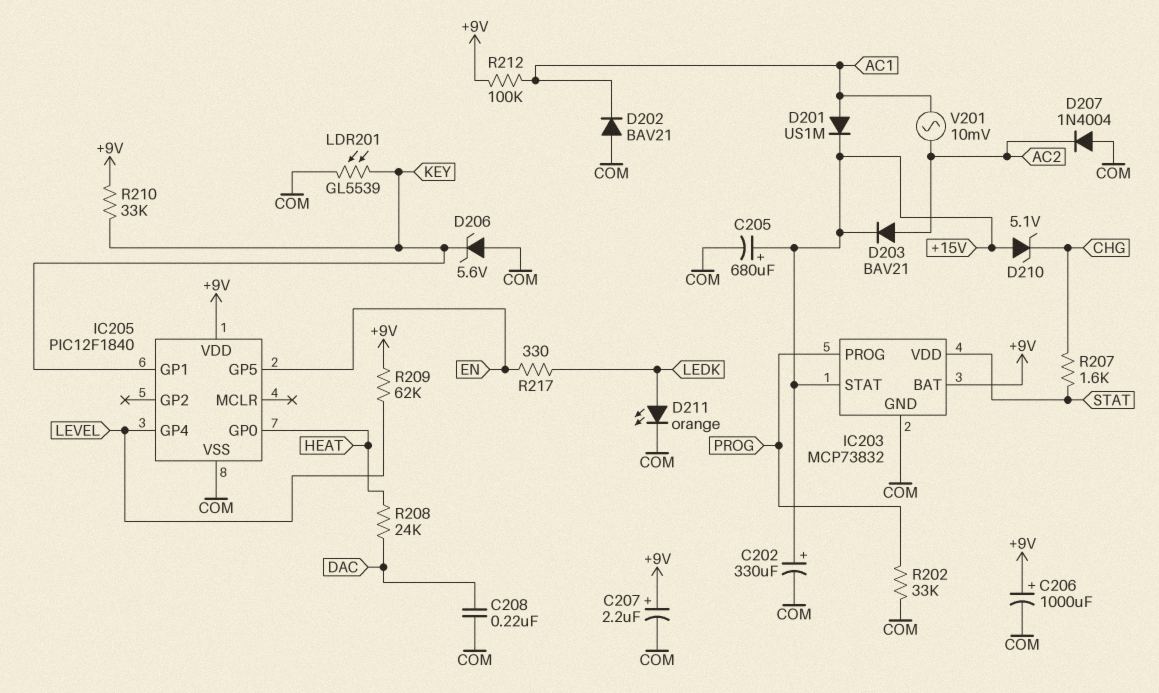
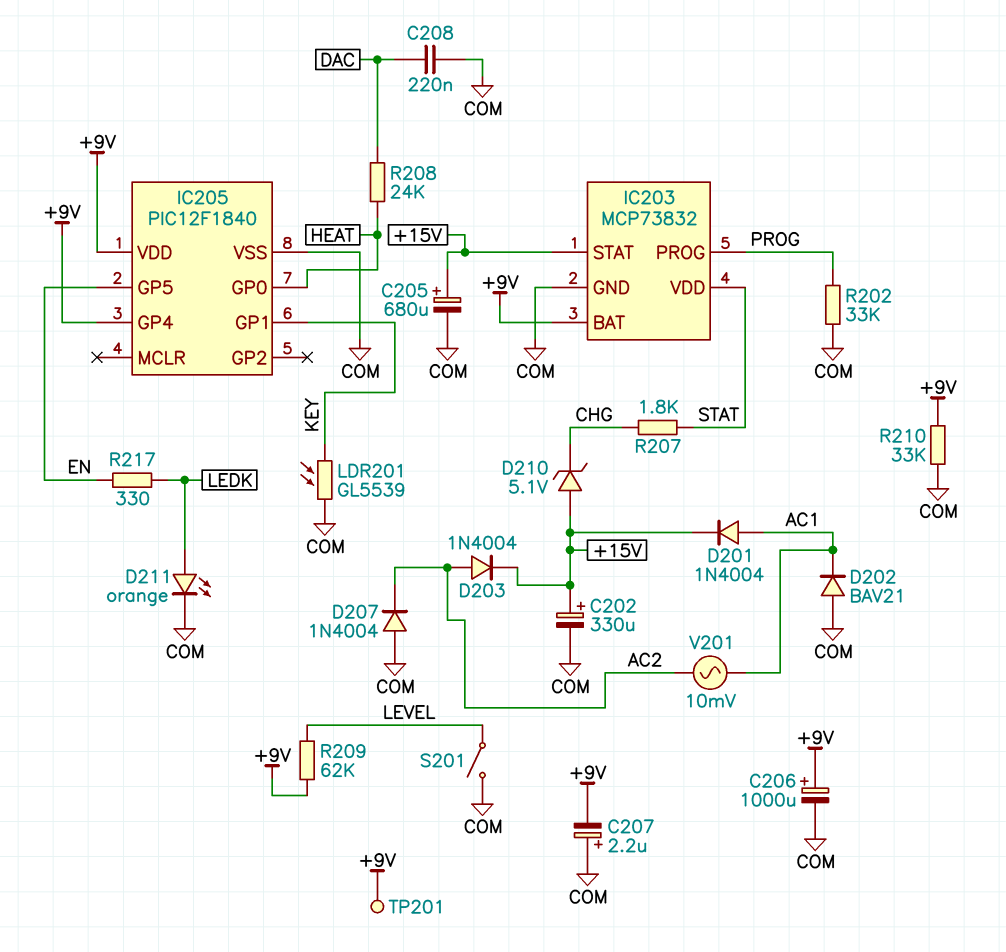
C207: 2.2uF (plus +9V, minus COM) -> 2.2uF (plus COM, minus +9V)
D201: diode US1M (A AC1, K +15V) -> diode 1N4004 (A AC1, K +15V)
D203: diode BAV21 (A AC2, K +15V) -> diode 1N4004 (A AC2, K +15V)
D206: zener 5.6V (A COM, K KEY) -> none
IC205 pin GP4: LEVEL -> +9V
R207: 1.6k (CHG, STAT) -> 1.8k (CHG, STAT)
R210: 33k (+9V, KEY) -> 33k (+9V, COM)
R212: 100k (+9V, AC1) -> none
S201: none -> switch (COM, LEVEL)
TP201: none -> test point (+9V)

